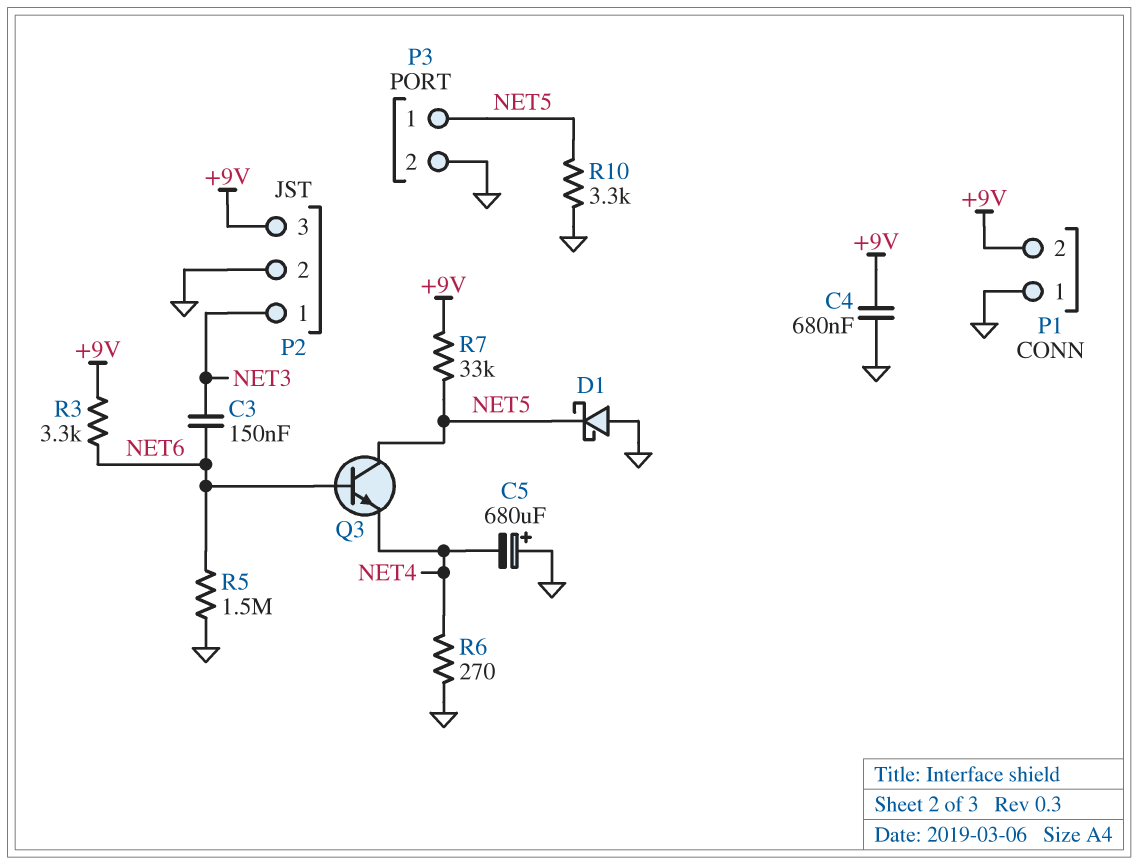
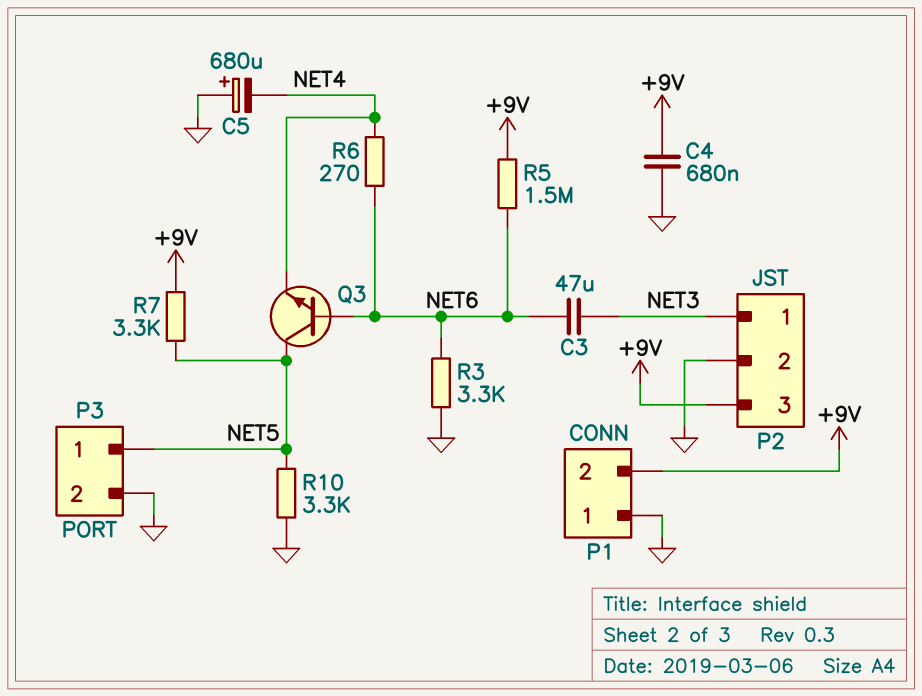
C3: 150nF (NET3, NET6) -> 47uF (NET3, NET6)
D1: schottky (A GND, K NET5) -> none
R3: 3.3k (+9V, NET6) -> 3.3k (GND, NET6)
R5: 1.5M (GND, NET6) -> 1.5M (+9V, NET6)
R6: 270 (GND, NET4) -> 270 (NET4, NET6)
R7: 33k (+9V, NET5) -> 3.3k (+9V, NET5)

